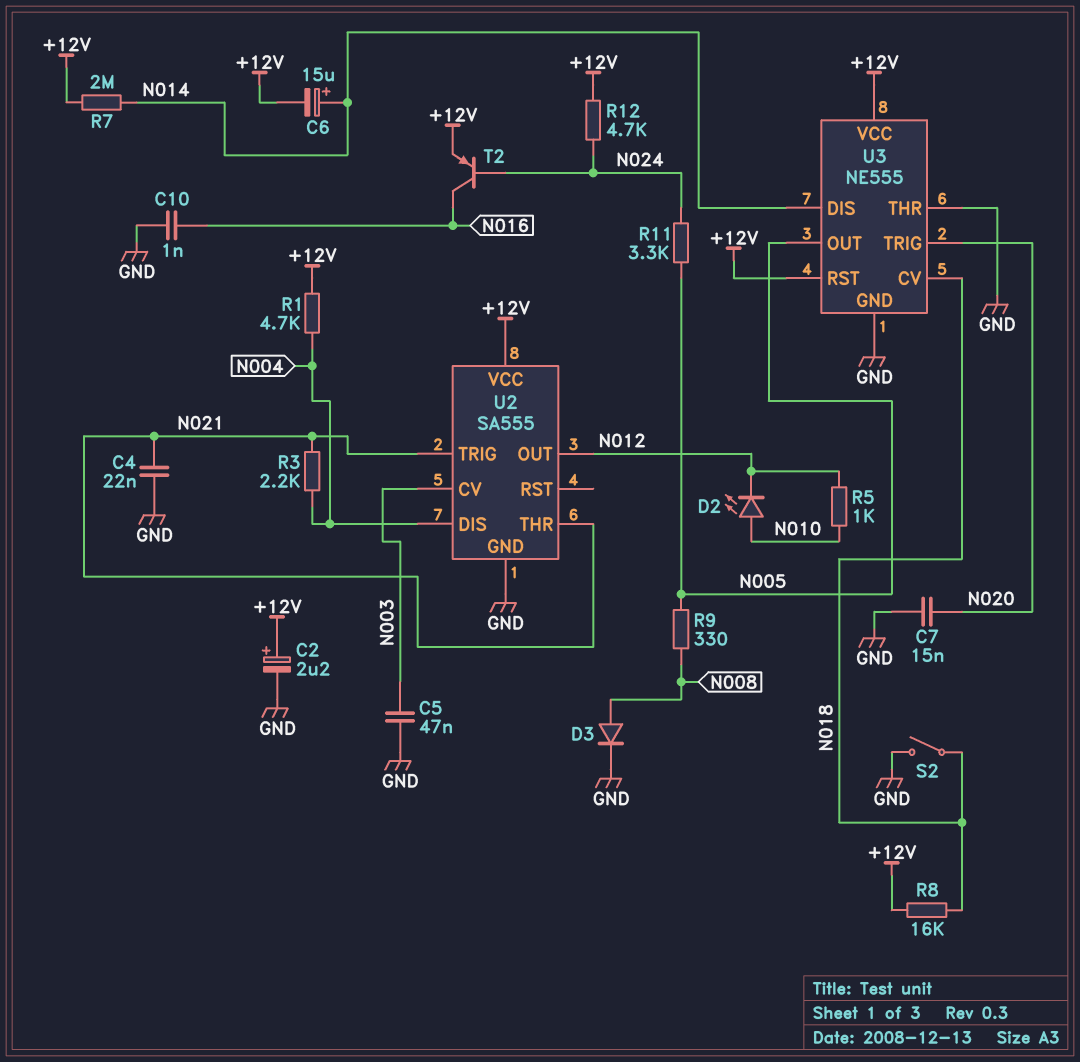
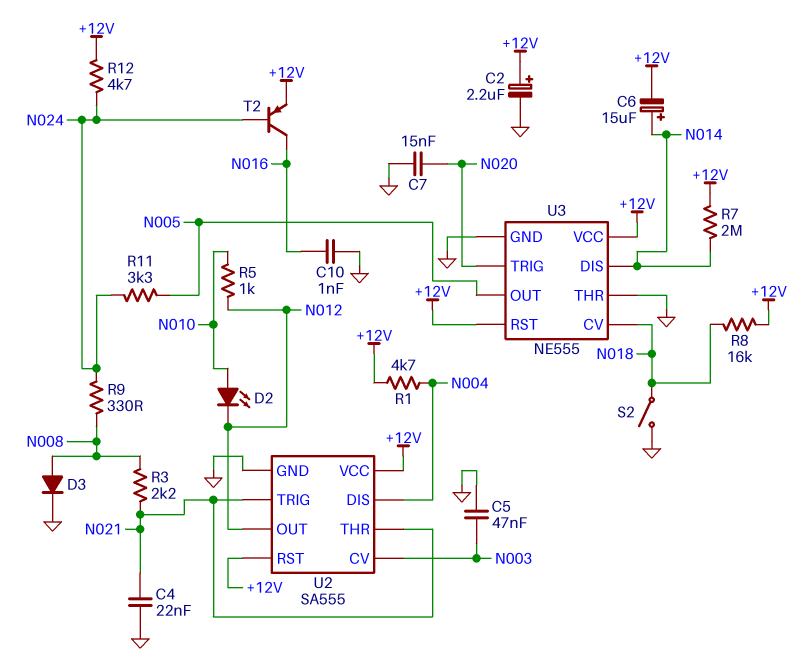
R3: 2.2k (N004, N021) -> 2.2k (N008, N021)
R9: 330 (N005, N008) -> 330 (N008, N024)
U2 pin RST: none -> +12V

